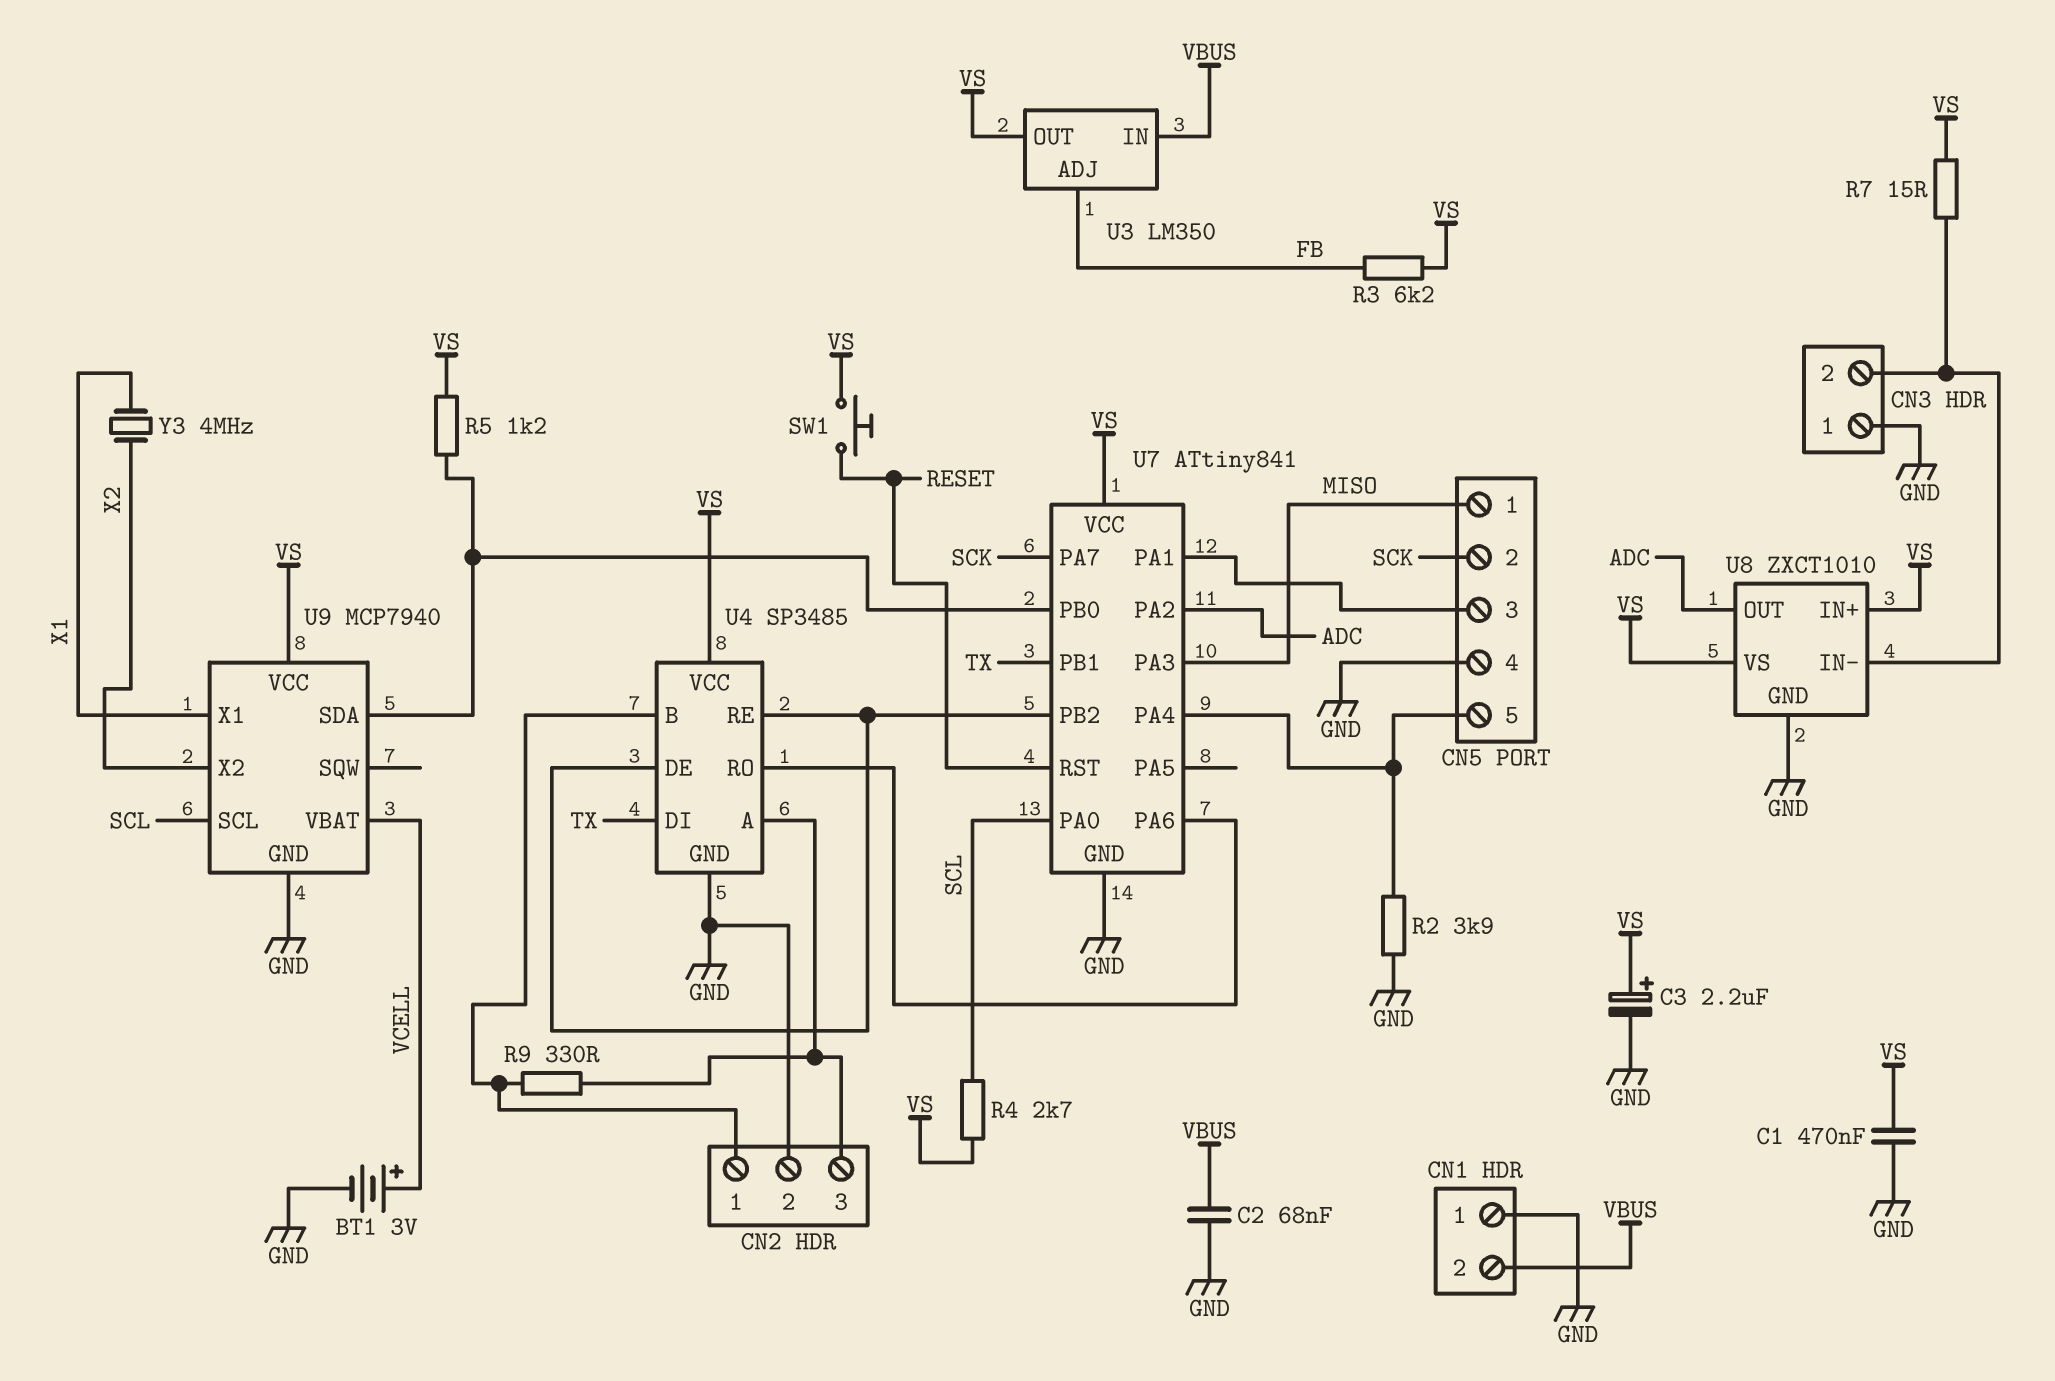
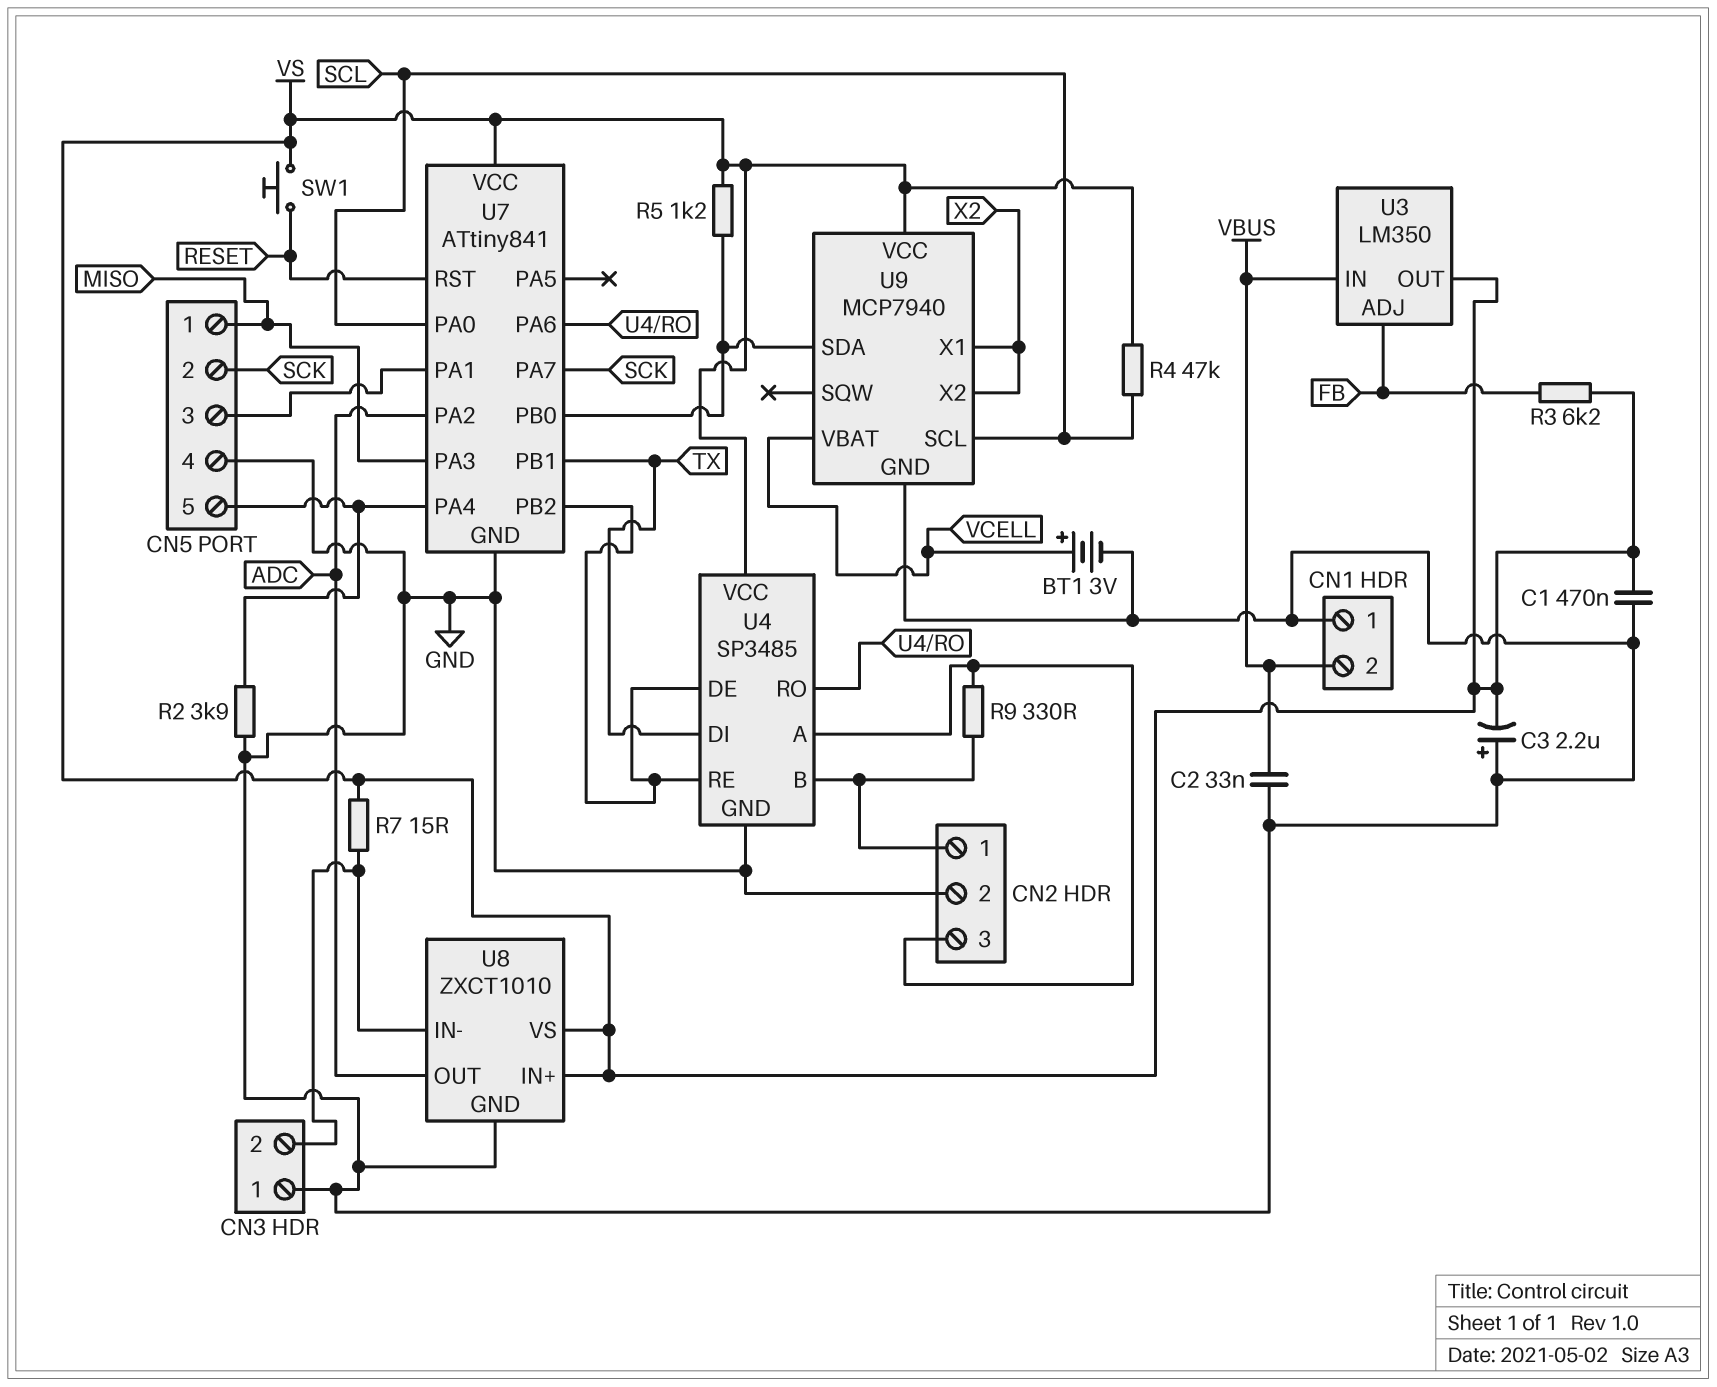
C2: 68nF (GND, VBUS) -> 33nF (GND, VBUS)
C3: 2.2uF (plus VS, minus GND) -> 2.2uF (plus GND, minus VS)
R4: 2.7k (SCL, VS) -> 47k (SCL, VS)
U9 pin X1: X1 -> X2
Y3: 4MHz (X1, X2) -> none

